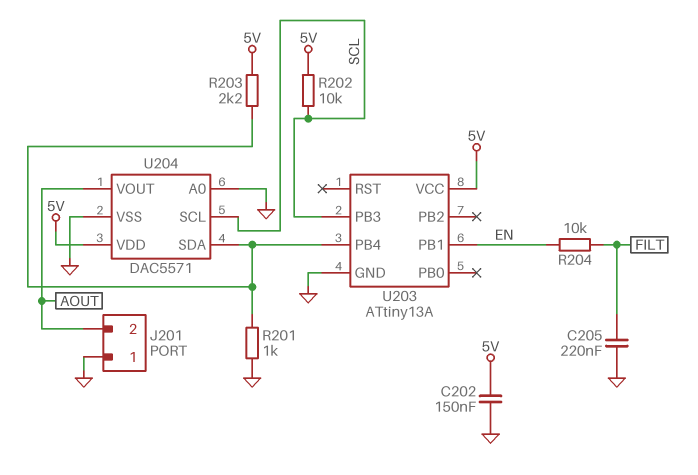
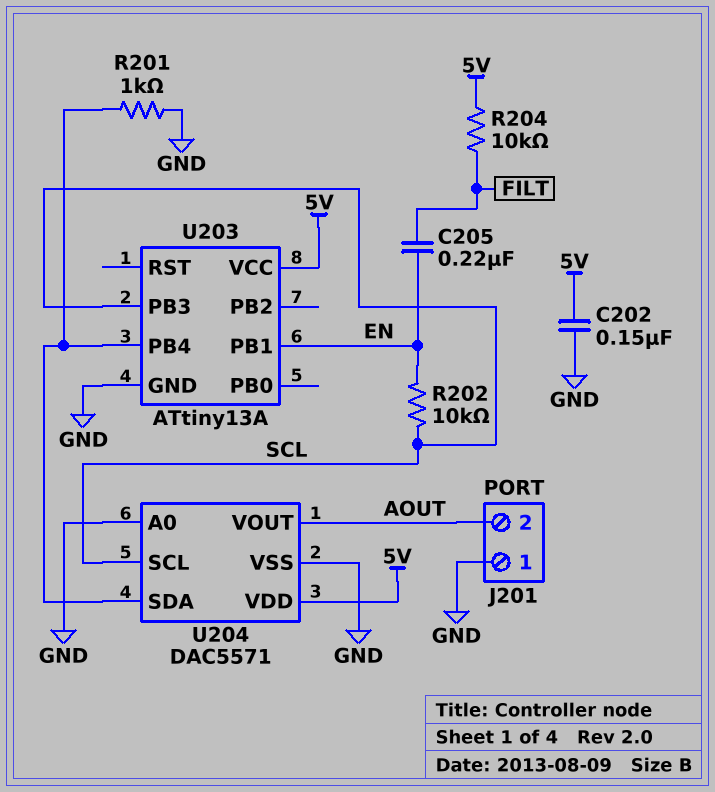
C205: 220nF (FILT, GND) -> 220nF (EN, FILT)
R202: 10k (5V, SCL) -> 10k (EN, SCL)
R203: 2.2k (5V, U203/PB4) -> none
R204: 10k (EN, FILT) -> 10k (5V, FILT)

